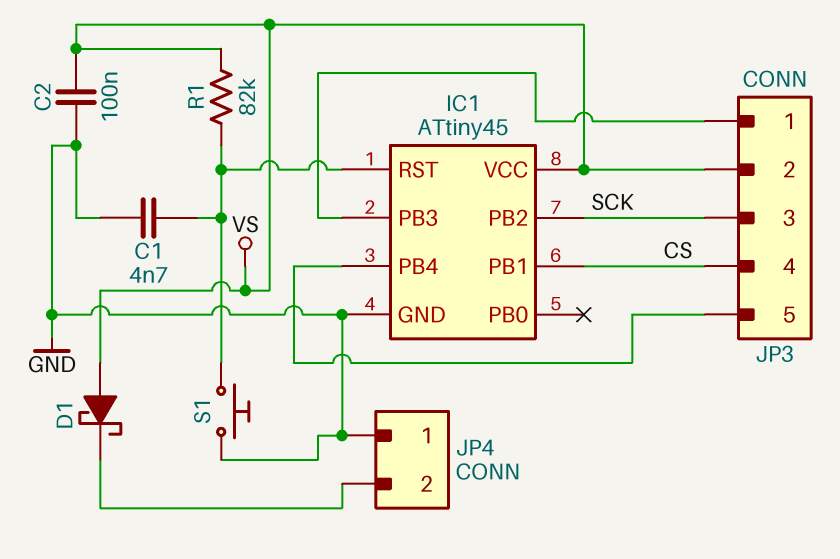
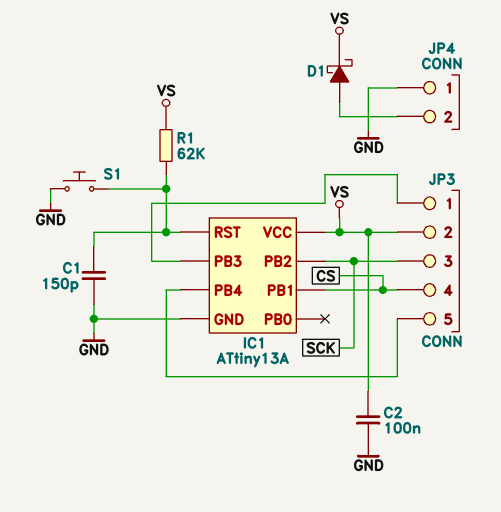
C1: 4.7nF (GND, IC1/RST) -> 150pF (GND, IC1/RST)
D1: schottky (A VS, K JP4/2) -> schottky (A JP4/2, K VS)
IC1: ATtiny45 -> ATtiny13A
R1: 82k (IC1/RST, VS) -> 62k (IC1/RST, VS)

